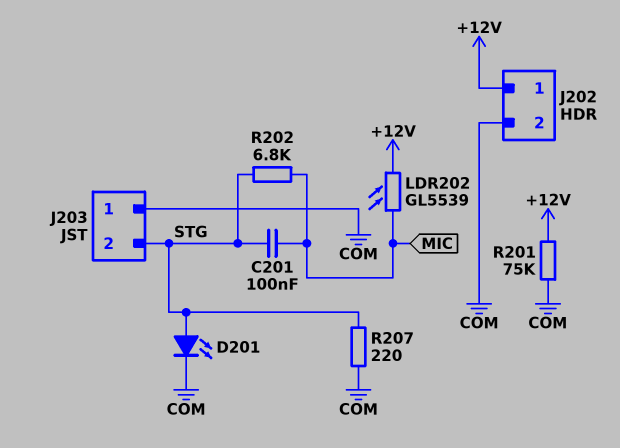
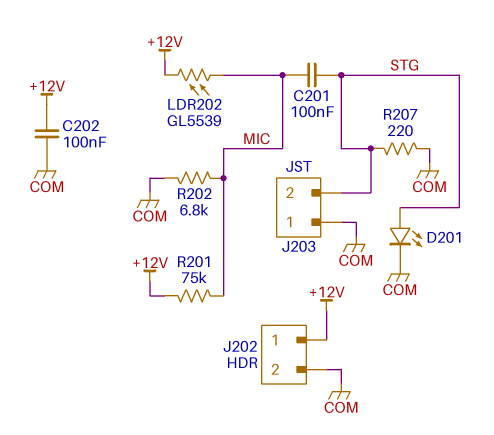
C202: none -> 100nF (+12V, COM)
R201: 75k (+12V, COM) -> 75k (+12V, MIC)
R202: 6.8k (MIC, STG) -> 6.8k (COM, MIC)

